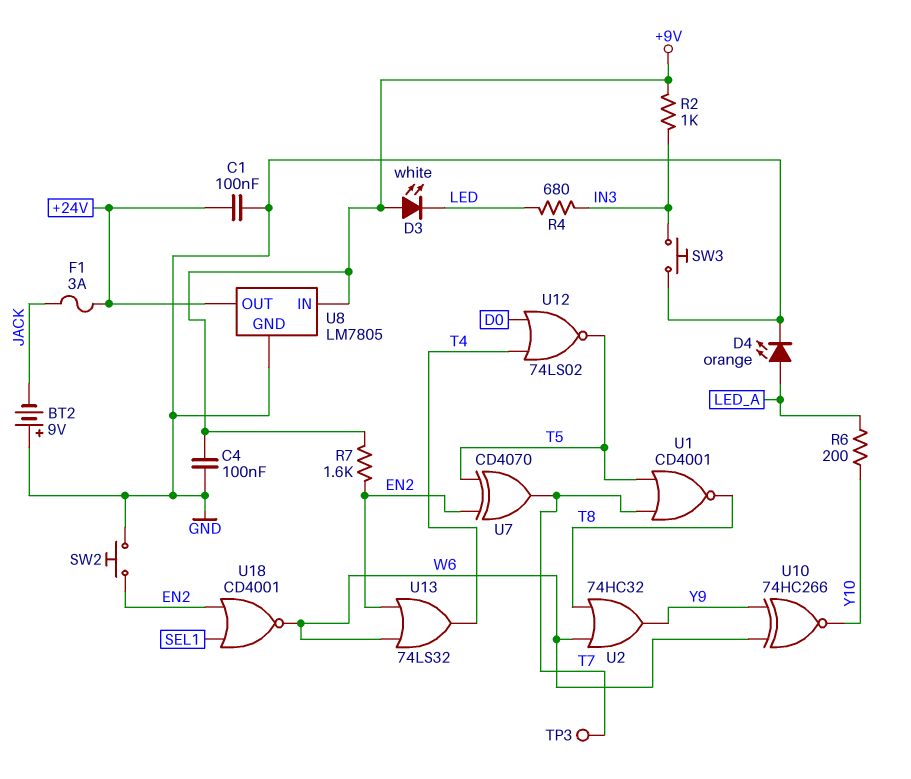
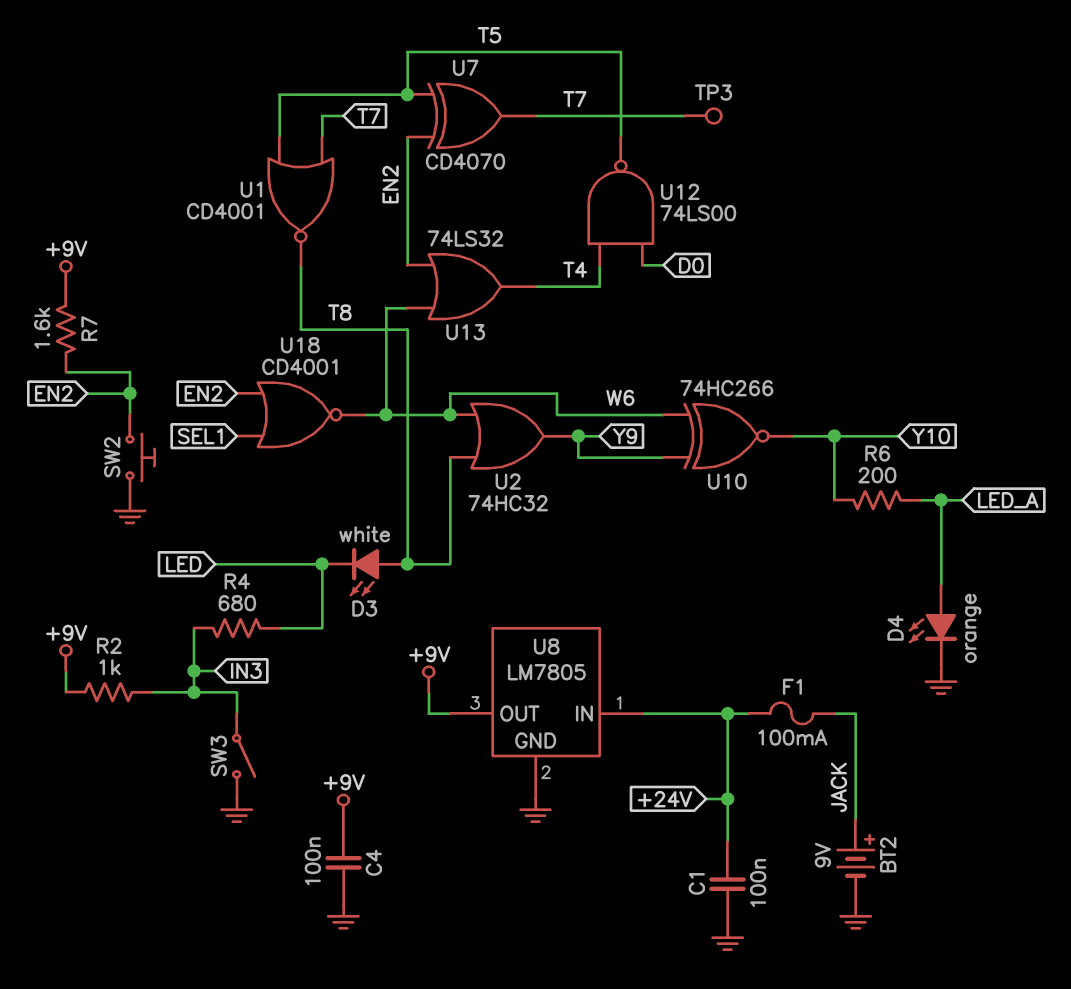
BT2: 9V (plus GND, minus JACK) -> 9V (plus JACK, minus GND)
D3: LED white (A +9V, K LED) -> LED white (A T8, K LED)
F1: 3A (+24V, JACK) -> 100mA (+24V, JACK)
SW3: button (GND, IN3) -> switch (GND, IN3)
U8 pin IN: +9V -> +24V
U8 pin OUT: +24V -> +9V
U12: NOR 74LS02 (in D0, in T4, out T5) -> NAND 74LS00 (in D0, in T4, out T5)

